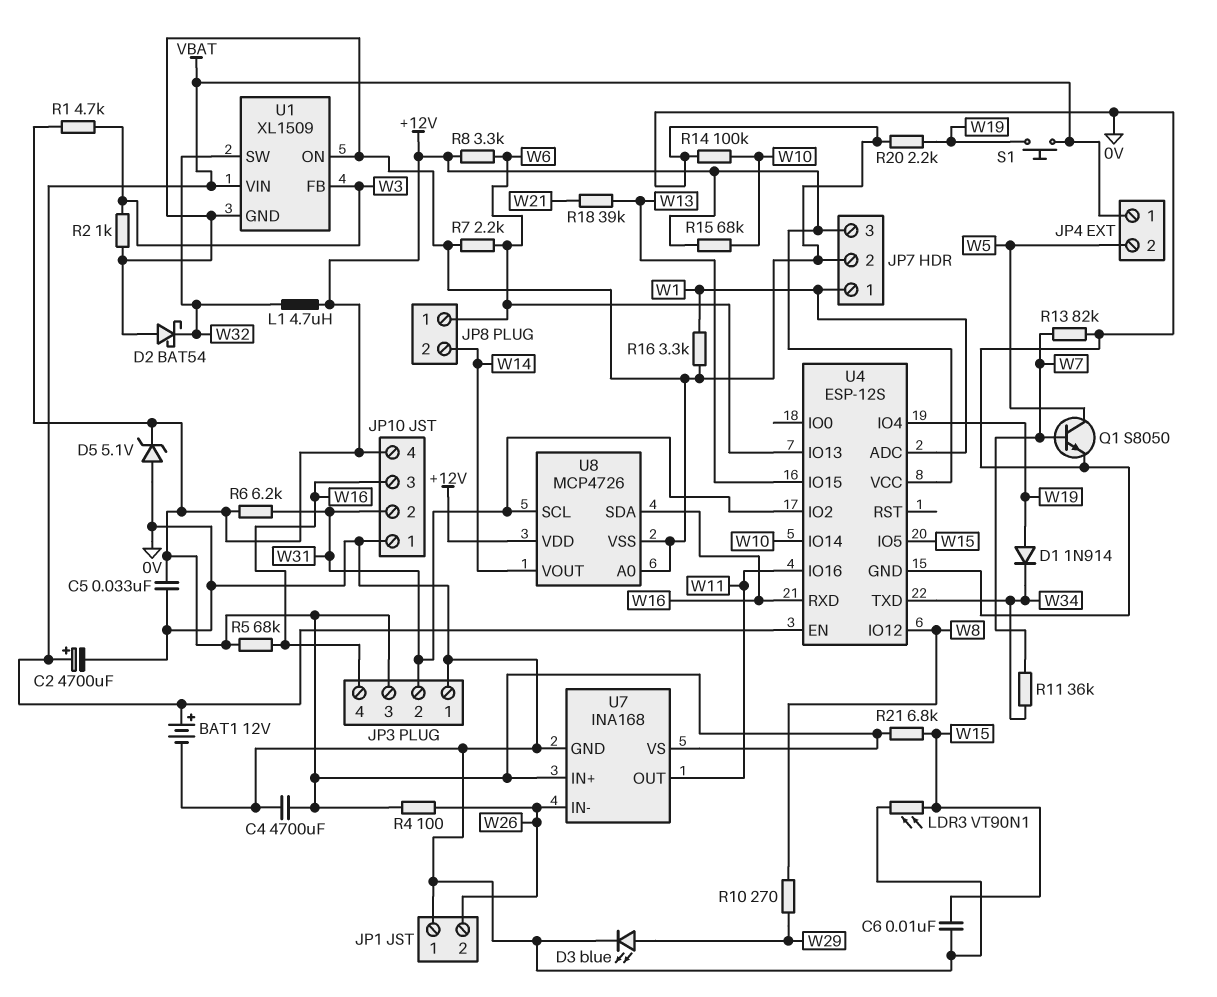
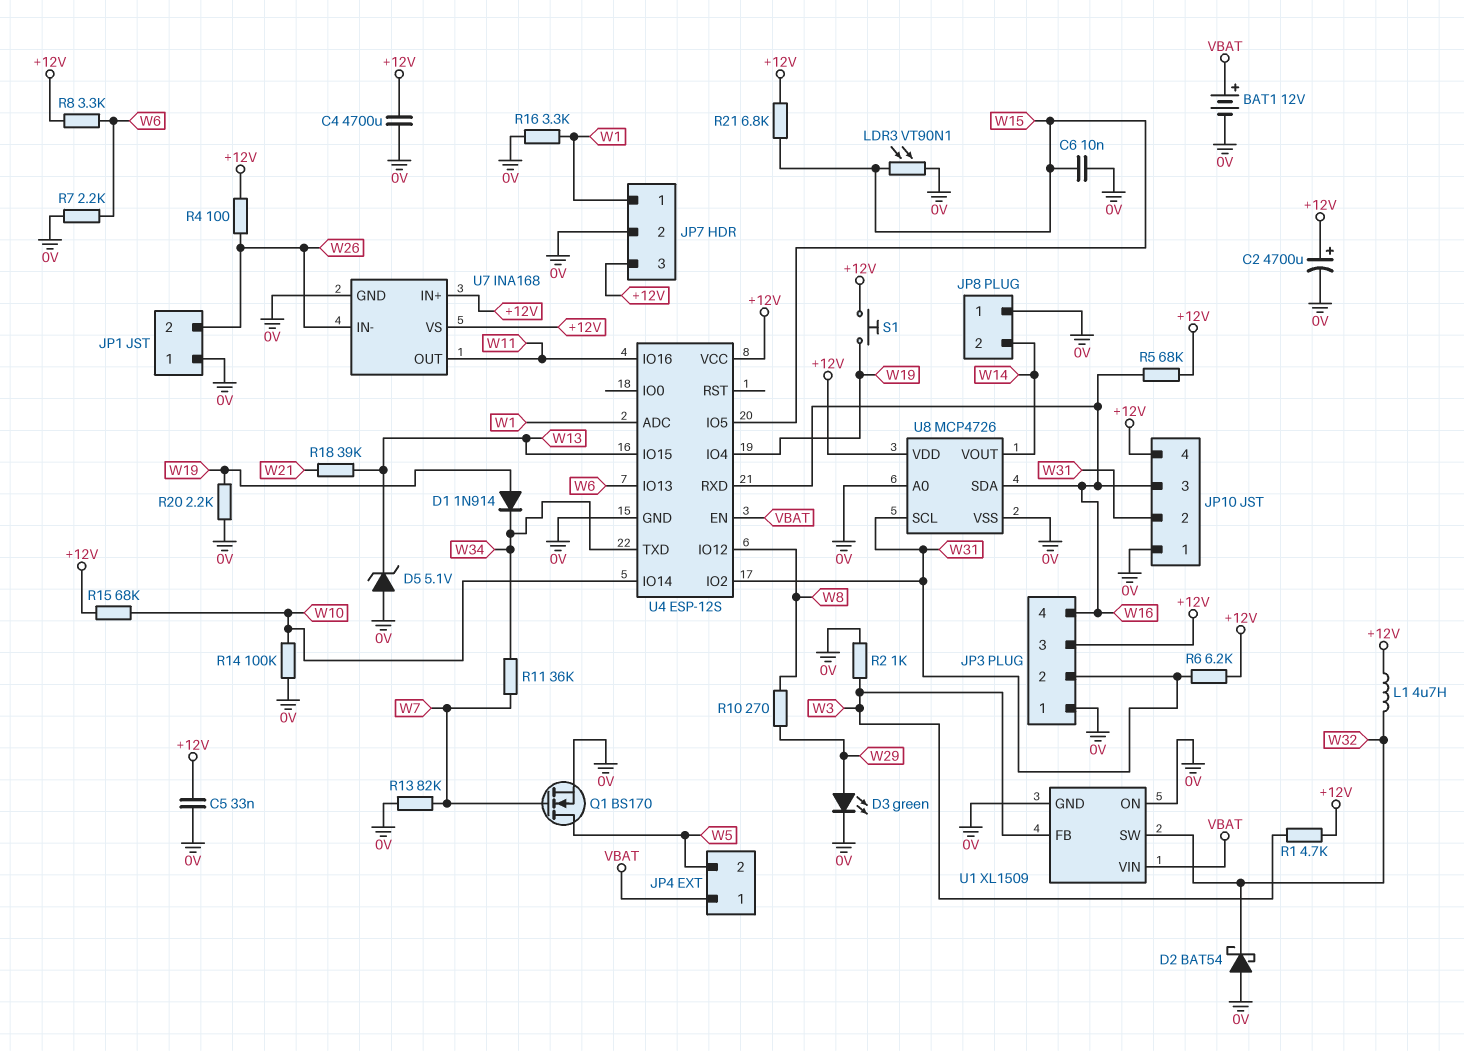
C2: 4700uF (plus VBAT, minus 0V) -> 4700uF (plus +12V, minus 0V)
D3: LED blue (A W29, K 0V) -> LED green (A W29, K 0V)
D5: zener 5.1V (A 0V, K +12V) -> zener 5.1V (A 0V, K W13)
JP8 pin 1: W6 -> 0V
Q1: NPN S8050 (B W7, C W5, E 0V) -> NMOS BS170 (G W7, D W5, S 0V)
S1: button (VBAT, W19) -> button (+12V, W19)

